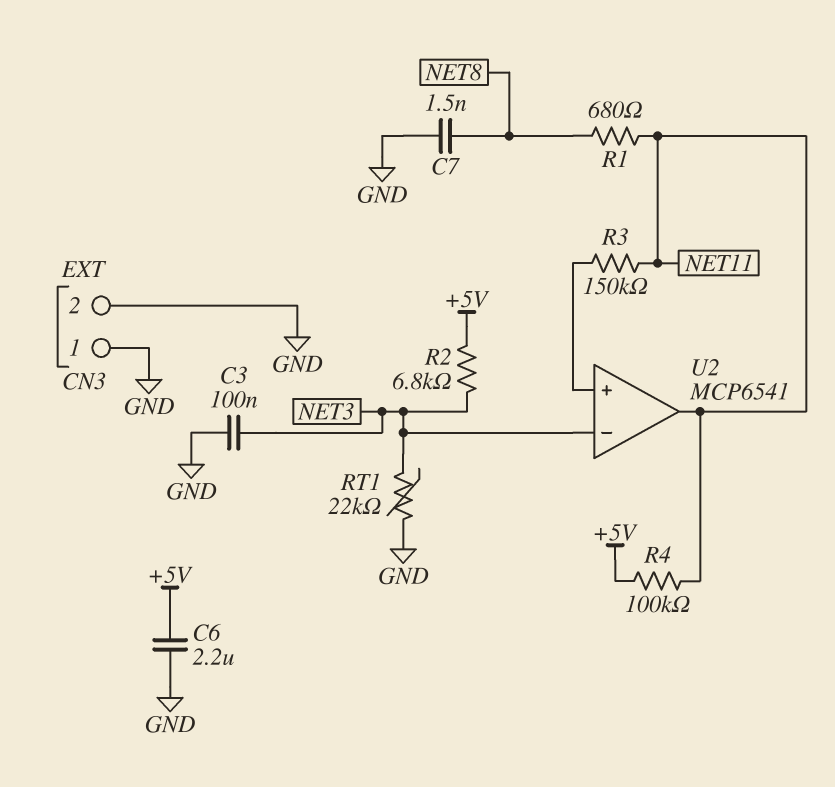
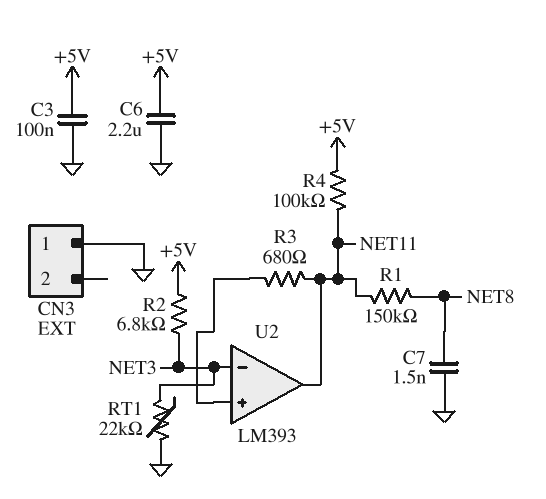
C3: 100nF (GND, NET3) -> 100nF (+5V, GND)
CN3 pin 2: GND -> none
R1: 680 (NET8, NET11) -> 150k (NET8, NET11)
R3: 150k (NET11, U2/in+) -> 680 (NET11, U2/in+)
U2: MCP6541 -> LM393

